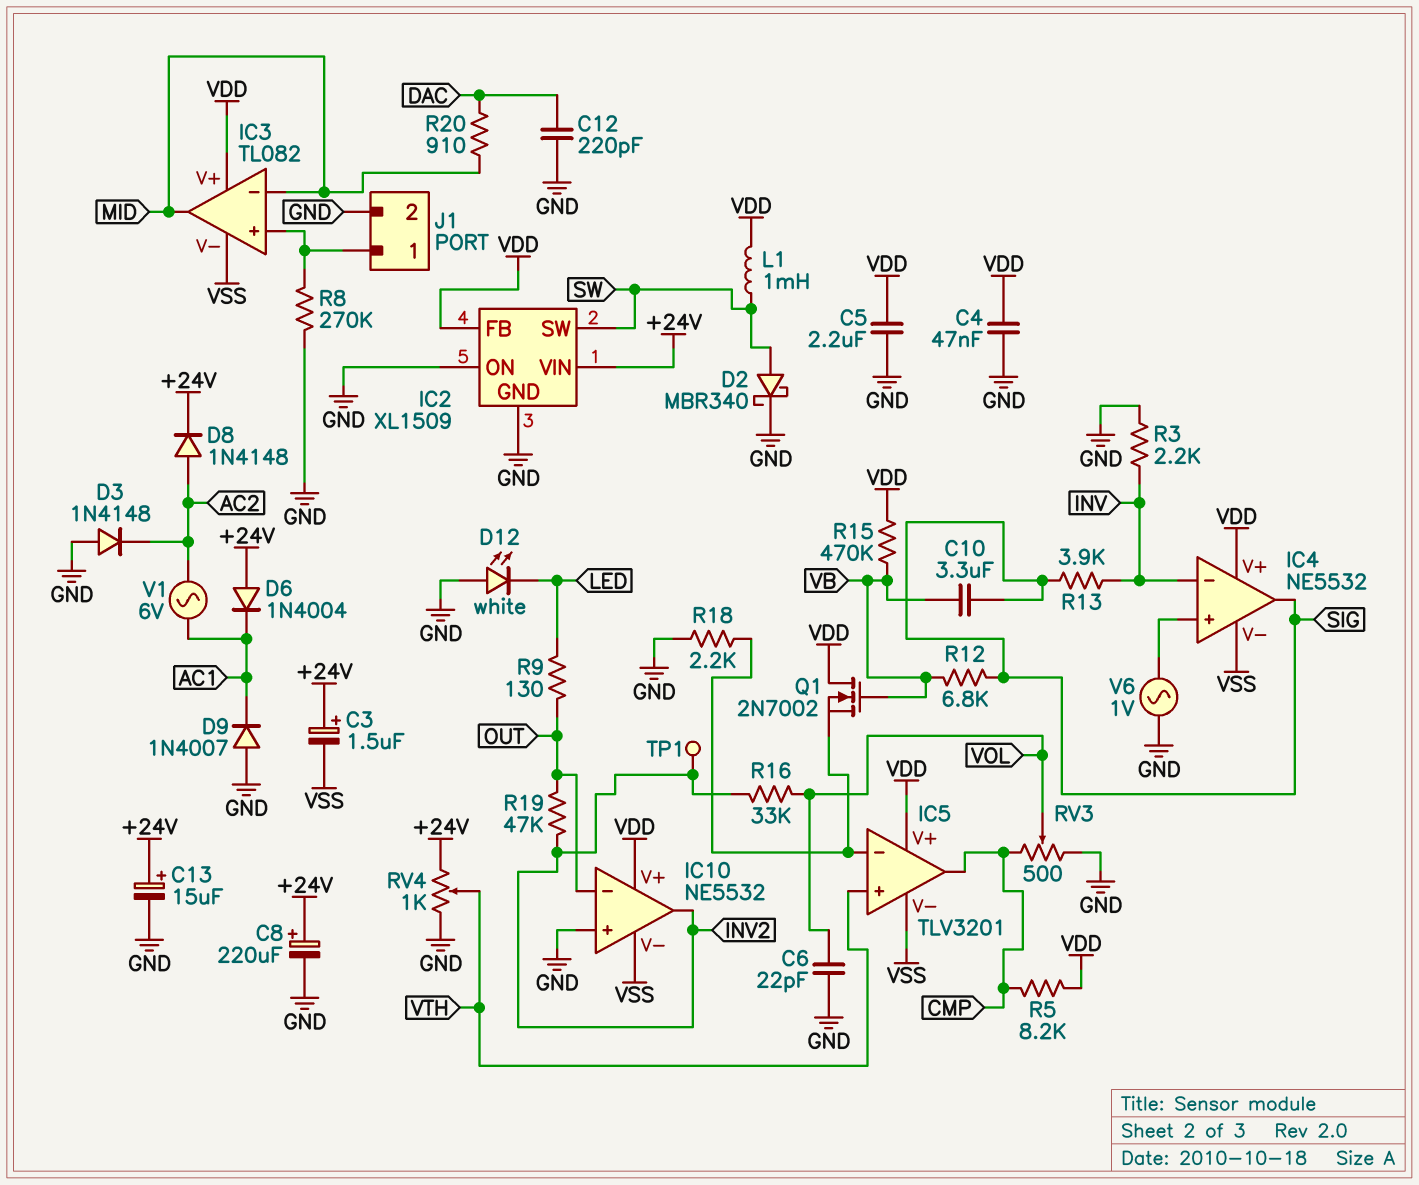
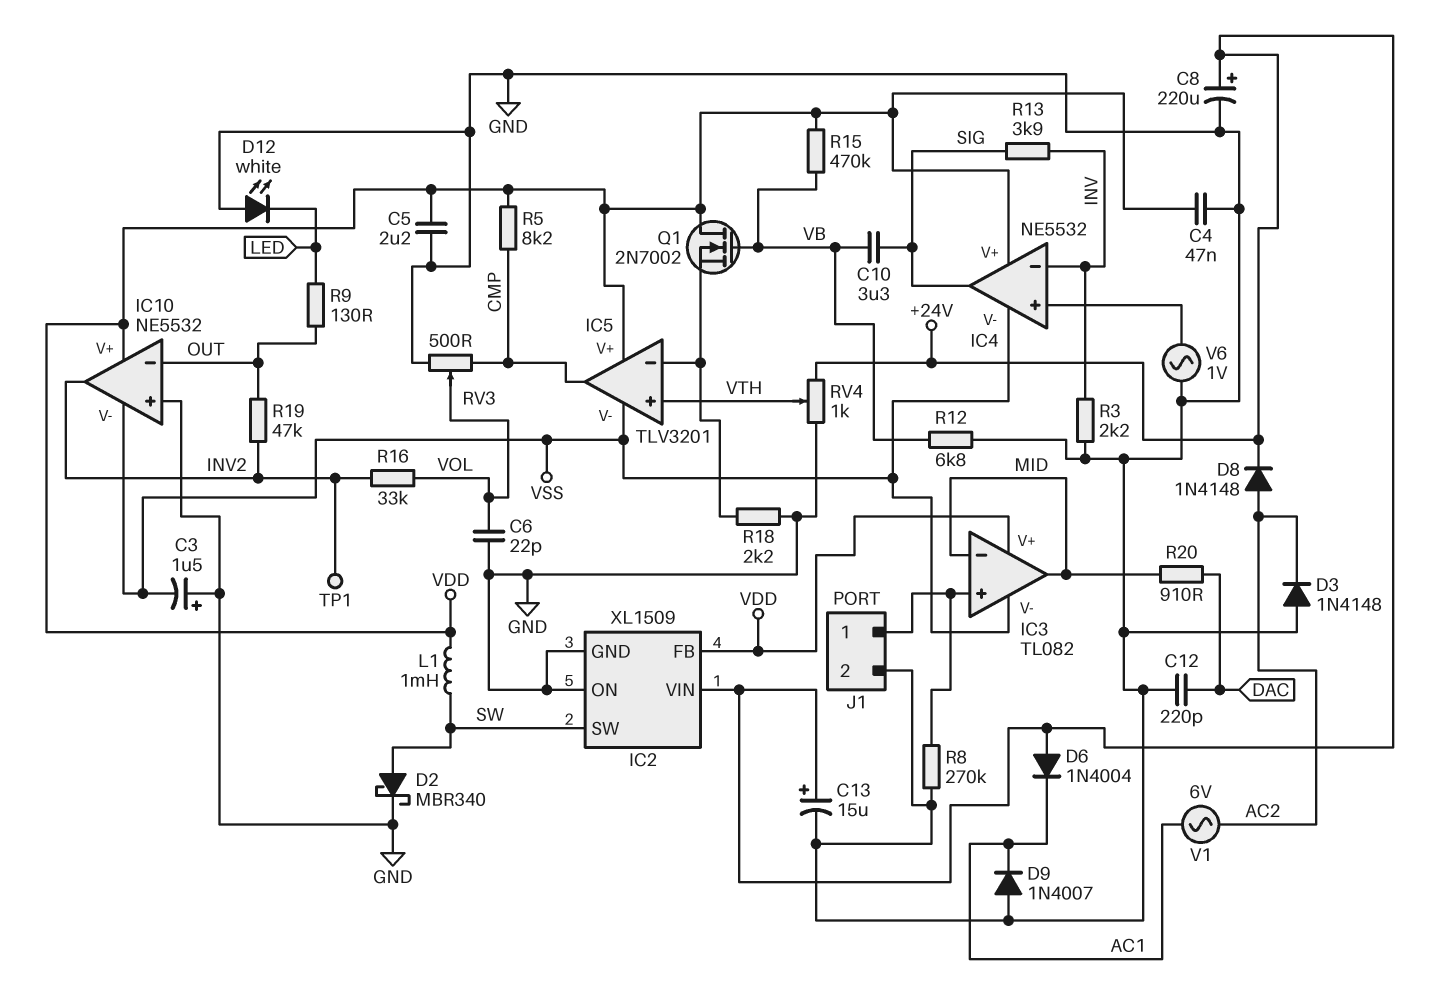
C3: 1.5uF (plus +24V, minus VSS) -> 1.5uF (plus GND, minus VSS)
R12: 6.8k (SIG, VB) -> 6.8k (GND, VB)

